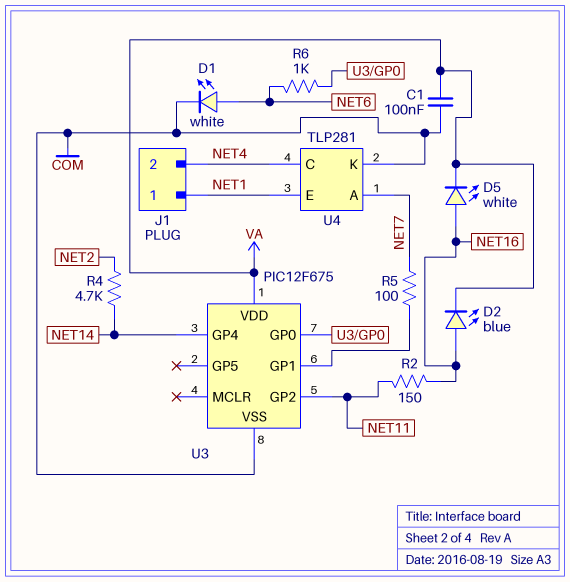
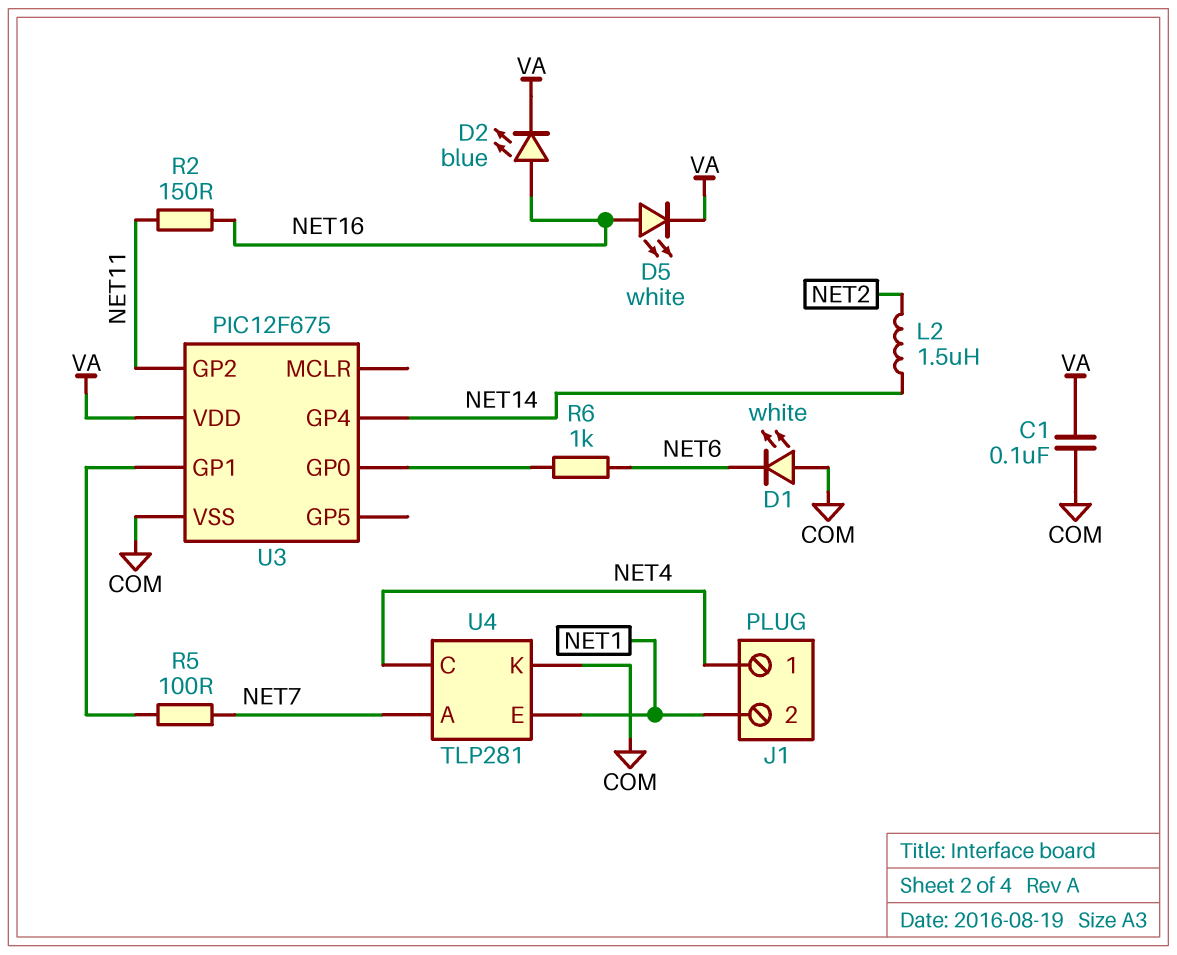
D1: LED white (A NET6, K COM) -> LED white (A COM, K NET6)
J1 pin 1: NET1 -> NET4
J1 pin 2: NET4 -> NET1
L2: none -> 1.5uH (NET2, NET14)
R4: 4.7k (NET2, NET14) -> none

